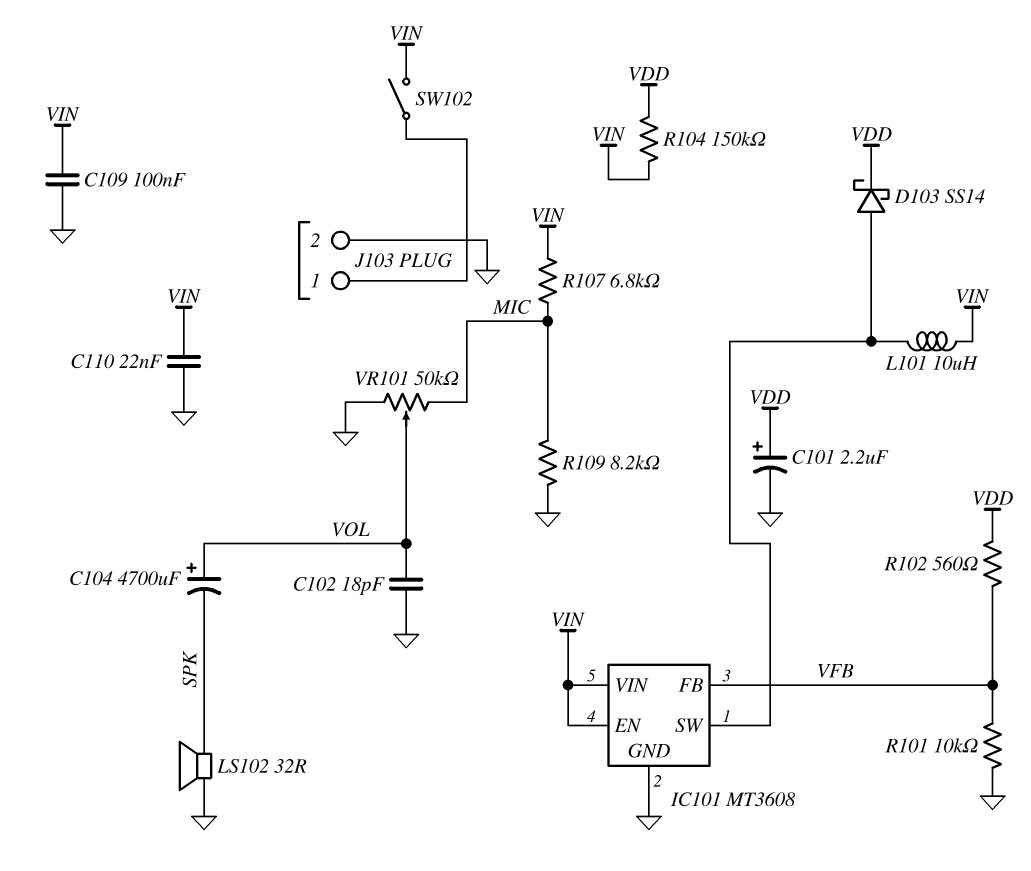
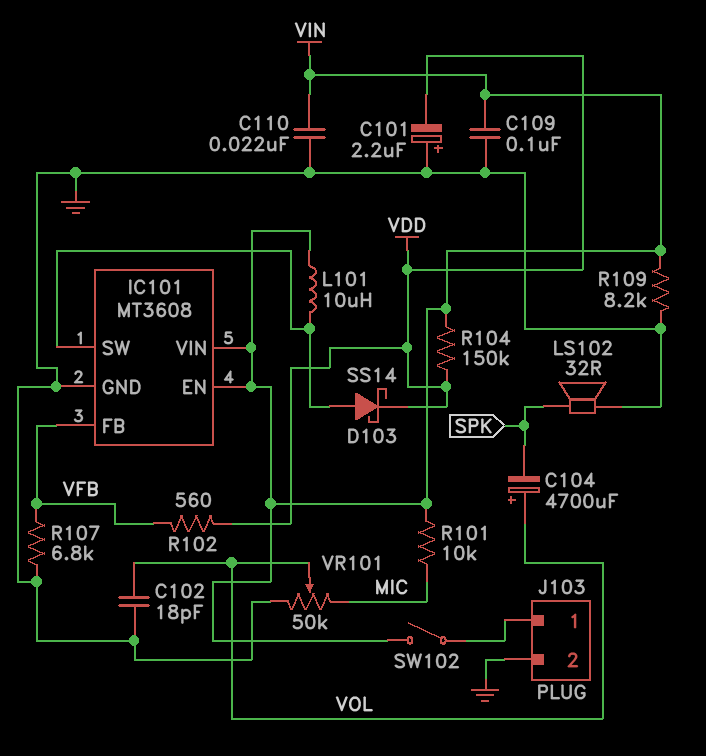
C101: 2.2uF (plus VDD, minus GND) -> 2.2uF (plus GND, minus VDD)
R101: 10k (GND, VFB) -> 10k (MIC, VIN)
R107: 6.8k (MIC, VIN) -> 6.8k (GND, VFB)
R109: 8.2k (GND, MIC) -> 8.2k (GND, VIN)

